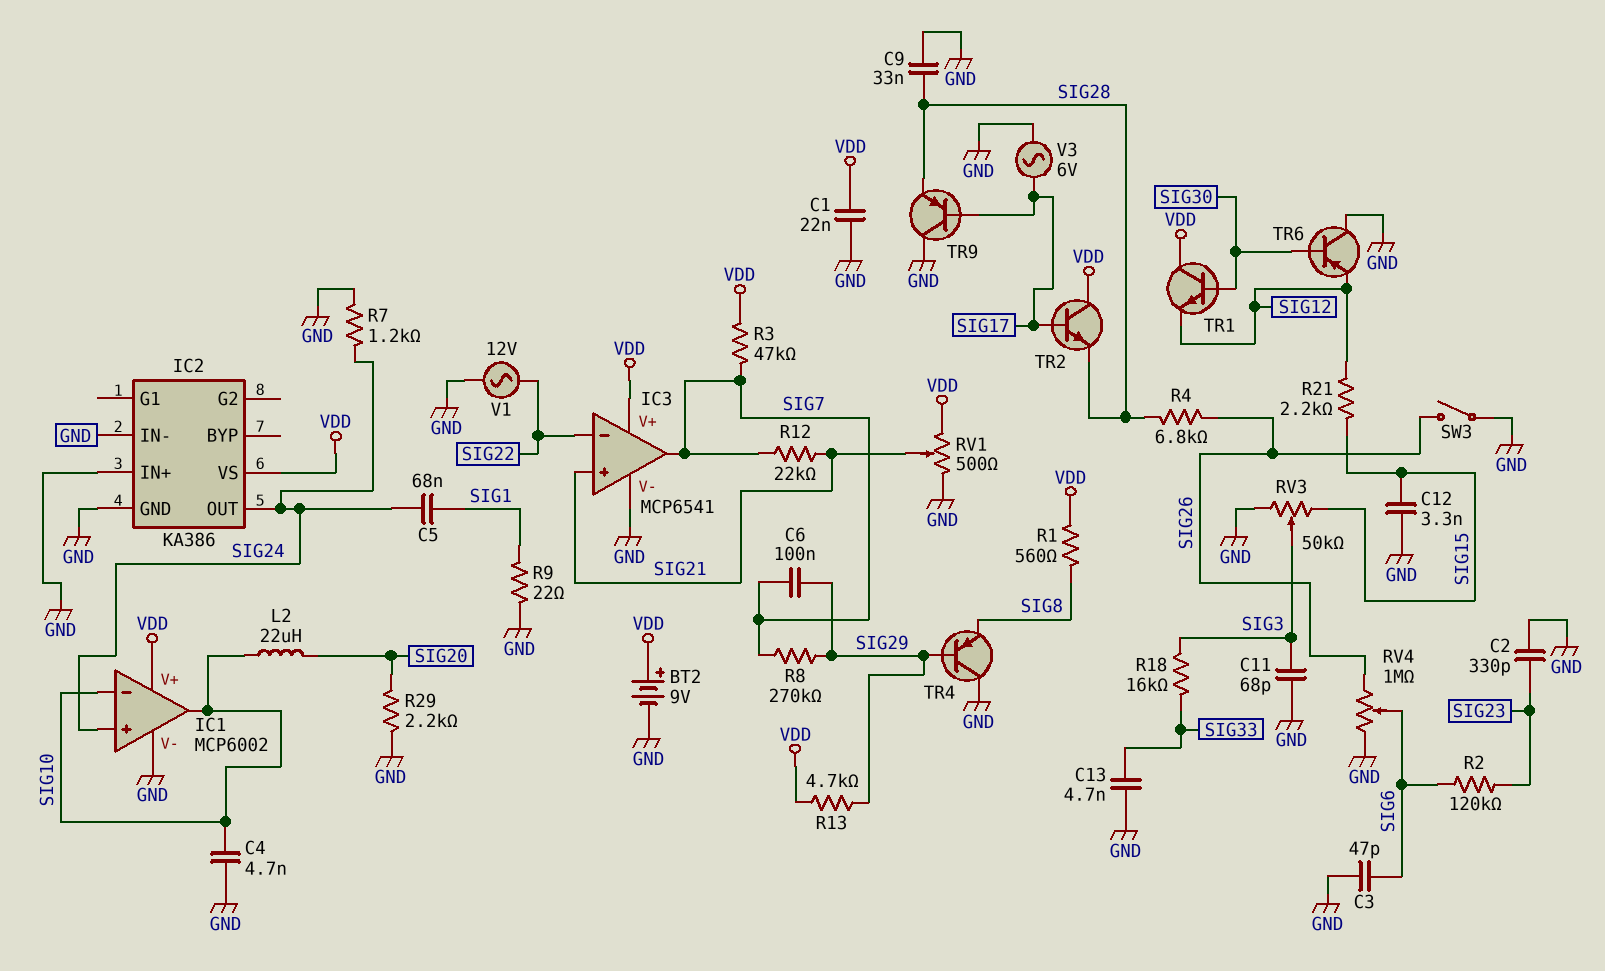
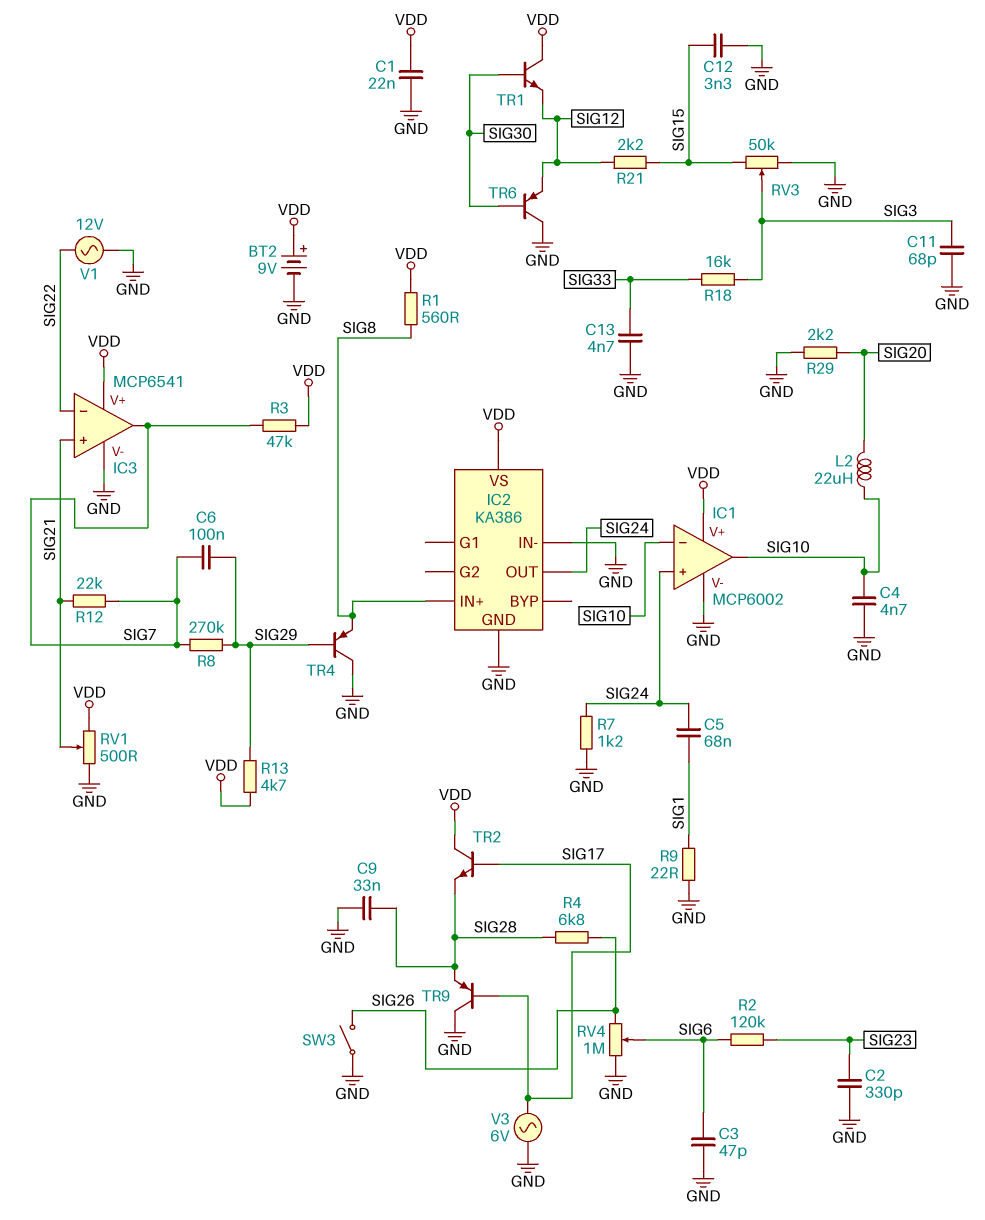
IC2 pin IN+: GND -> SIG8

